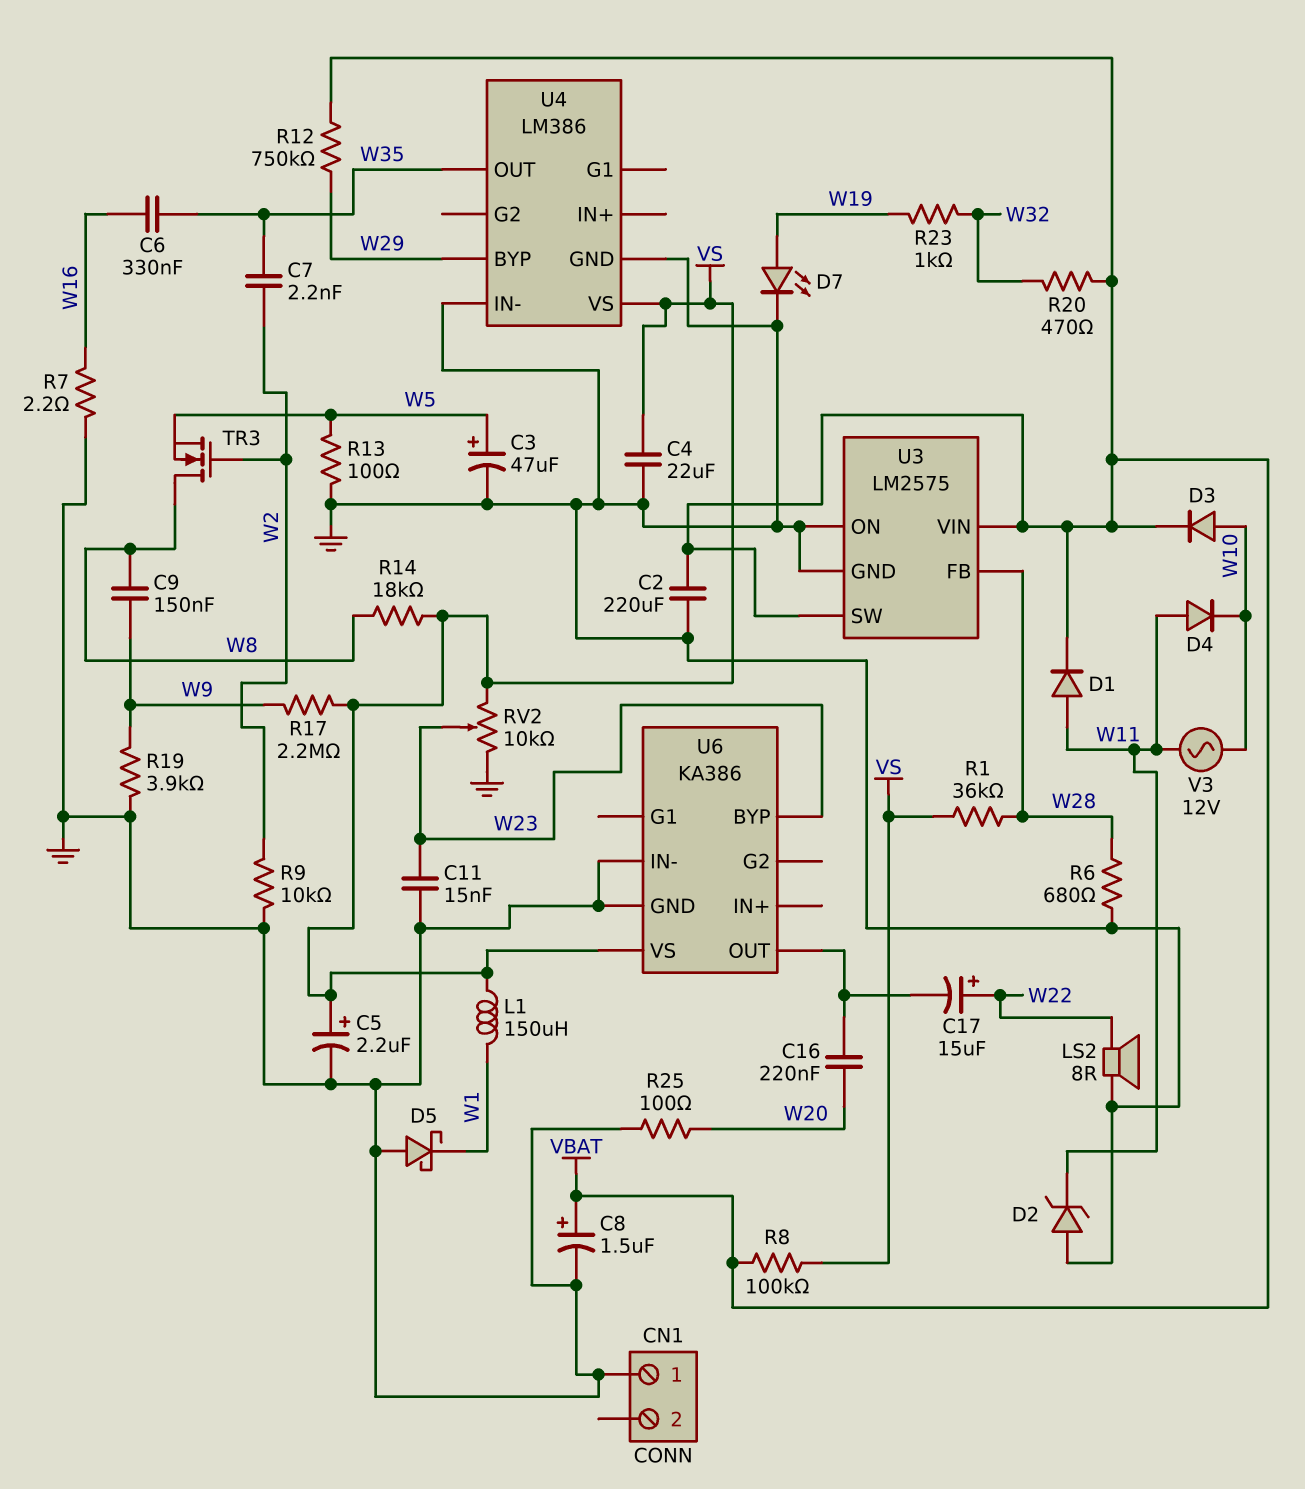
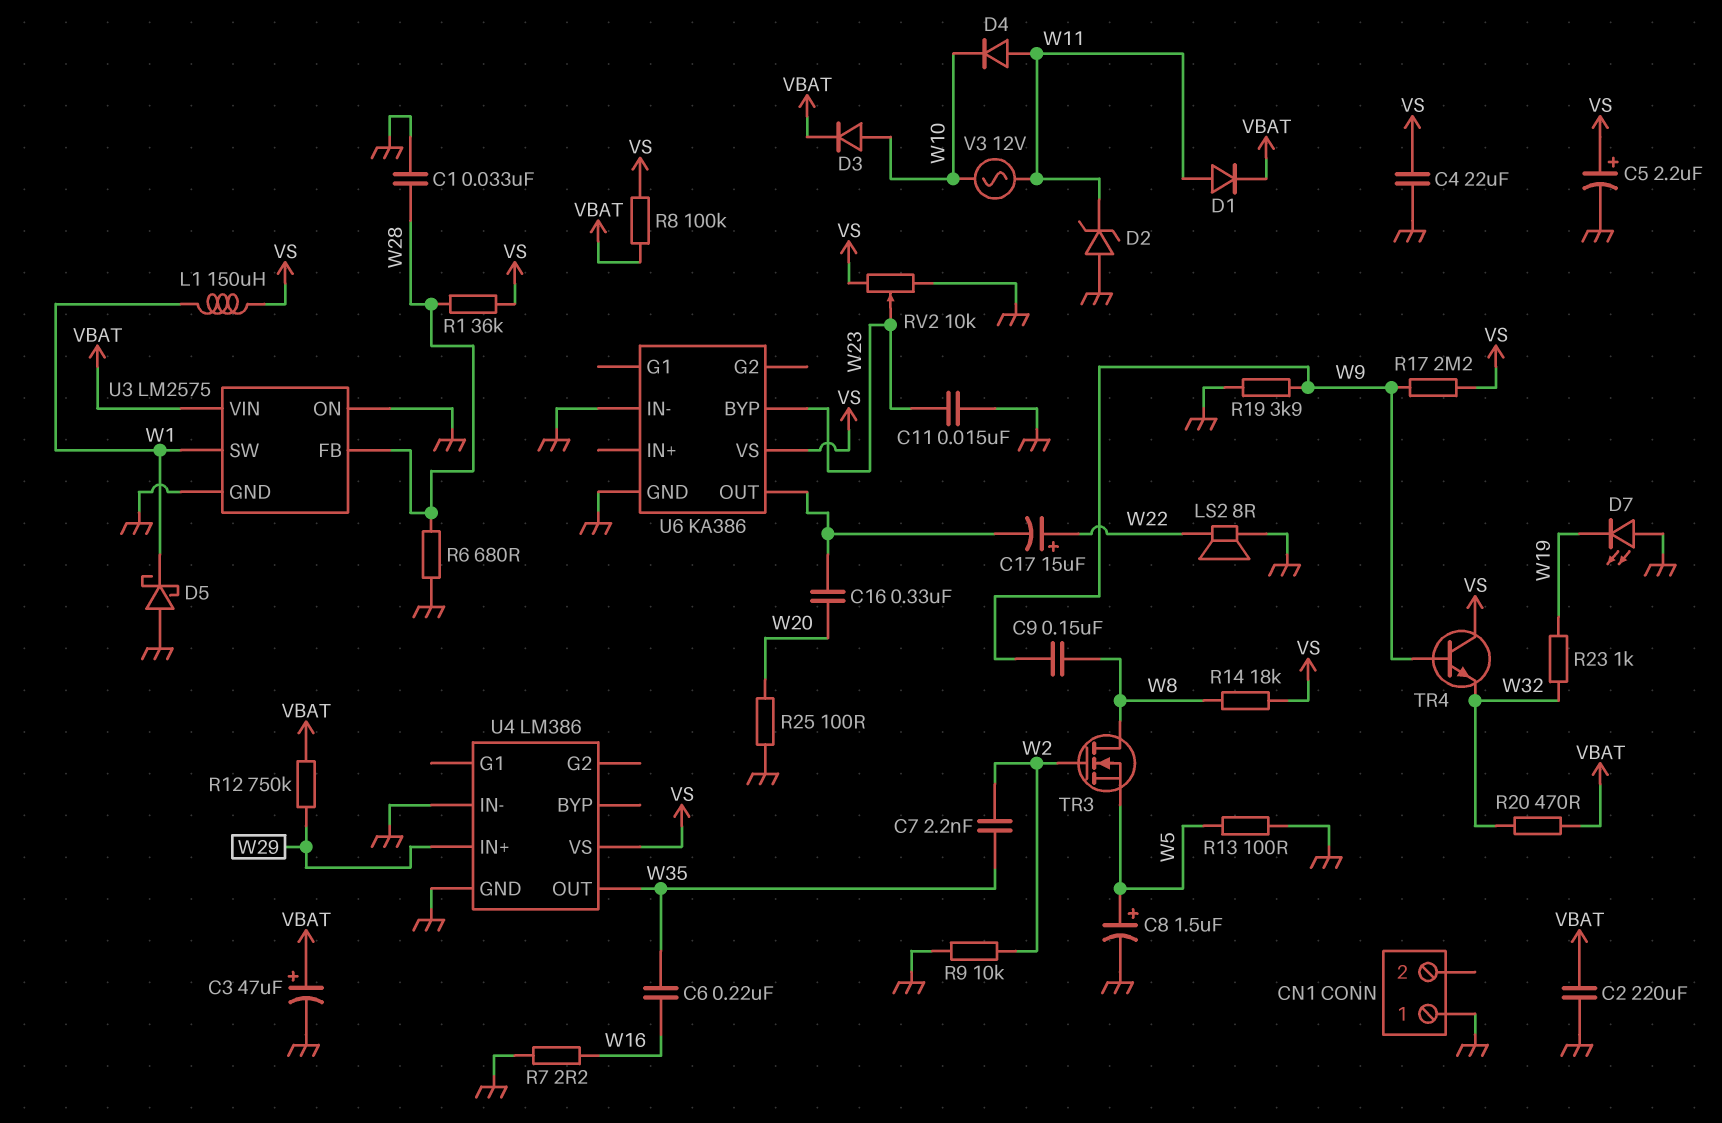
C1: none -> 33nF (GND, W28)
C3: 47uF (plus W5, minus GND) -> 47uF (plus VBAT, minus GND)
C6: 330nF (W16, W35) -> 220nF (W16, W35)
C8: 1.5uF (plus VBAT, minus GND) -> 1.5uF (plus W5, minus GND)
C16: 220nF (U6/OUT, W20) -> 330nF (U6/OUT, W20)
D7: LED (A W19, K GND) -> LED (A GND, K W19)
TR4: none -> NPN (B W9, C VS, E W32)
U3 pin SW: VBAT -> W1
U4 pin BYP: W29 -> none
U4 pin IN+: none -> W29

